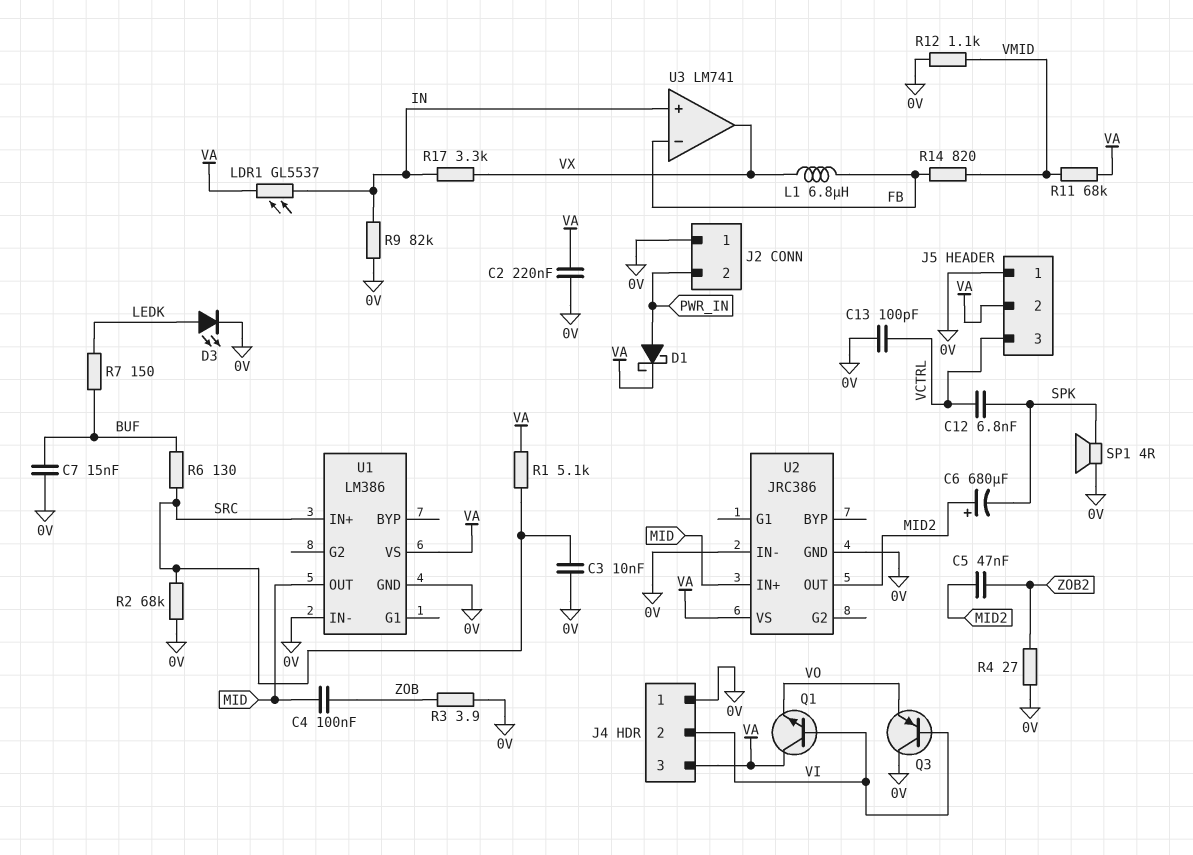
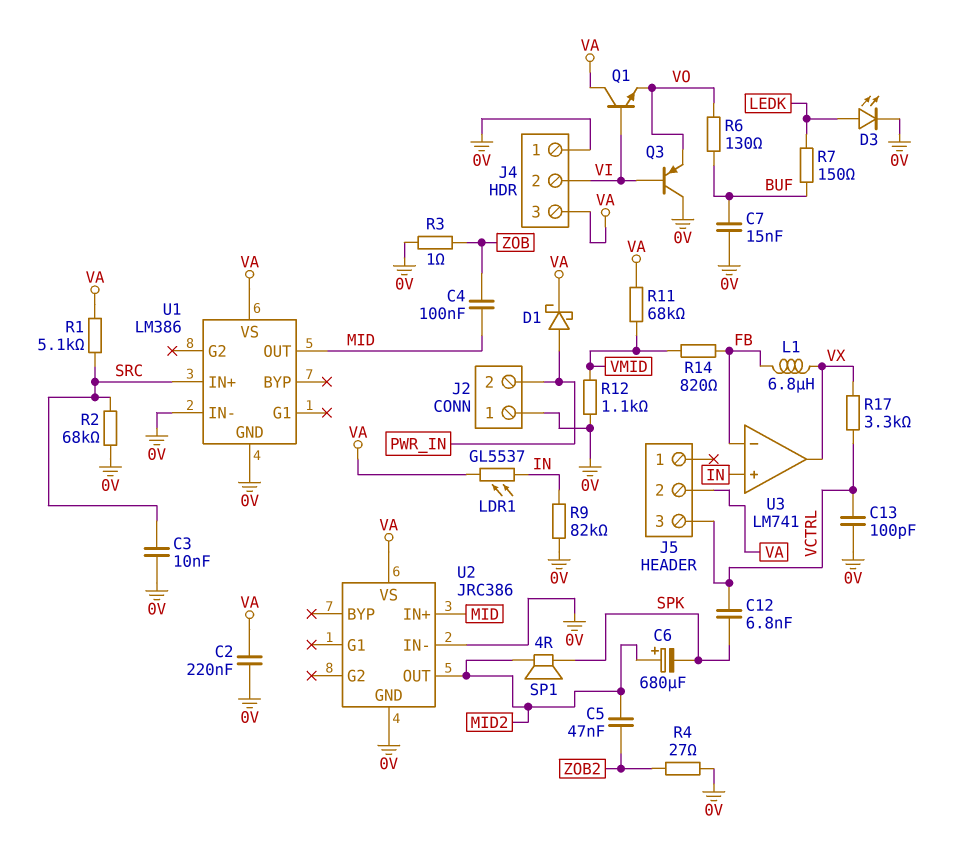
J5 pin 1: 0V -> none
R3: 3.9 (0V, ZOB) -> 1 (0V, ZOB)
R6: 130 (BUF, SRC) -> 130 (BUF, VO)
R17: 3.3k (IN, VX) -> 3.3k (VCTRL, VX)
SP1: speaker 4R (0V, SPK) -> speaker 4R (MID2, SPK)

